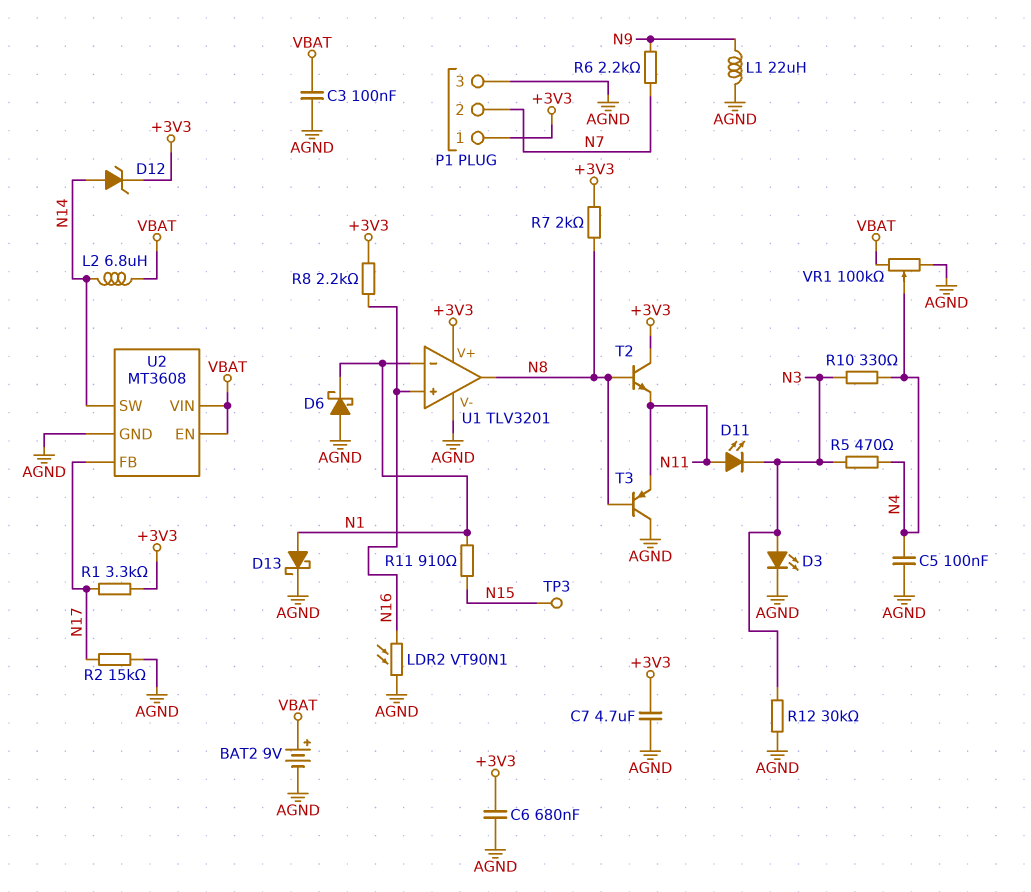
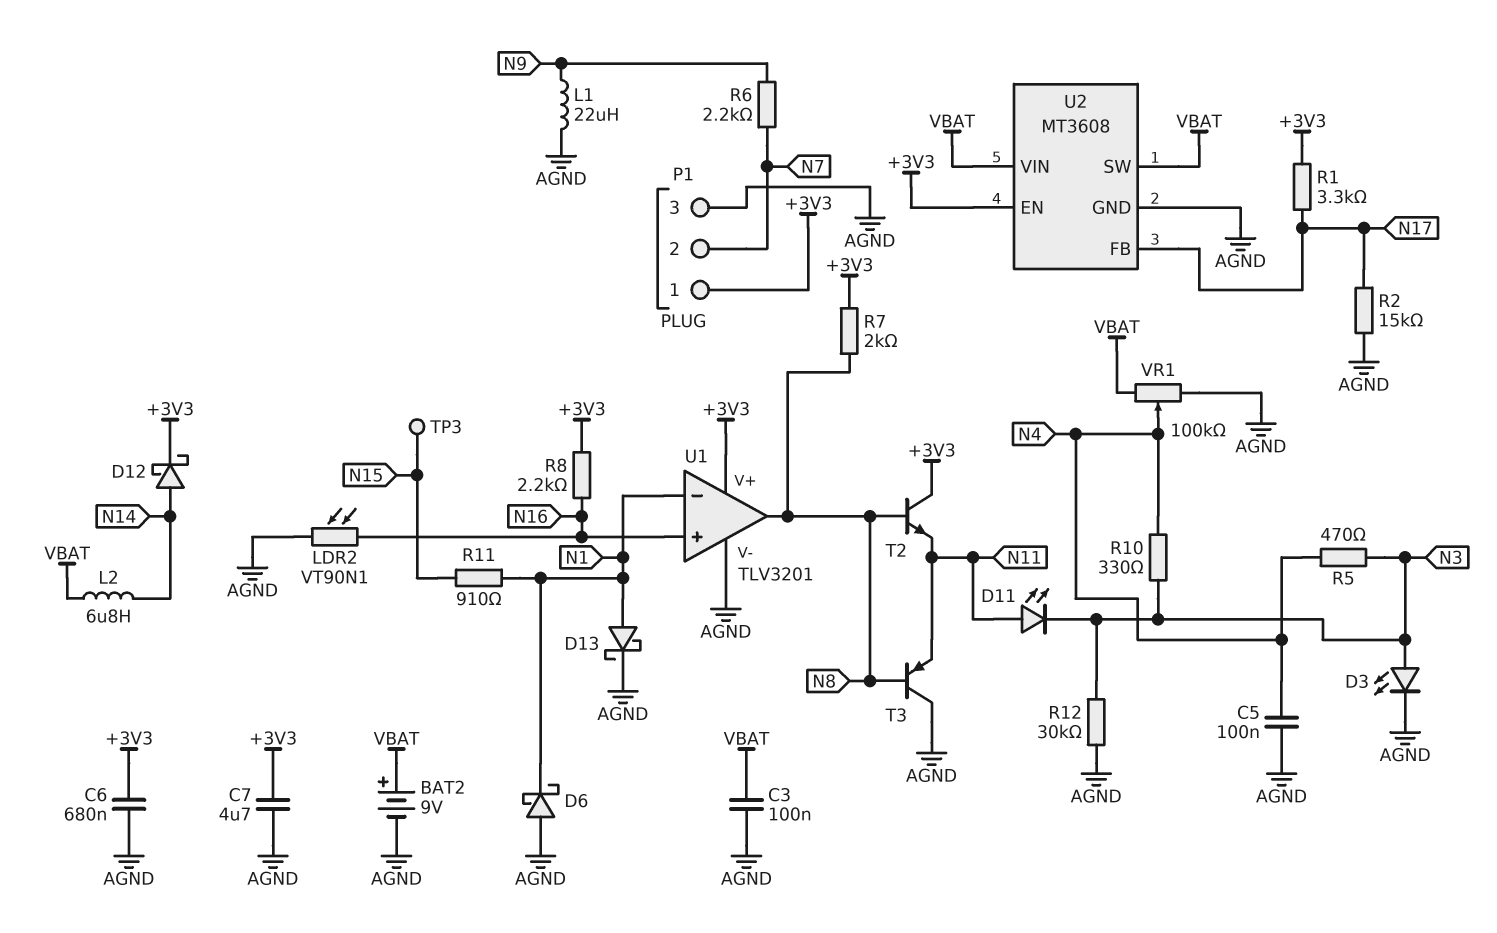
D12: zener (A N14, K +3V3) -> schottky (A N14, K +3V3)
U2 pin EN: VBAT -> +3V3
U2 pin SW: N14 -> VBAT

